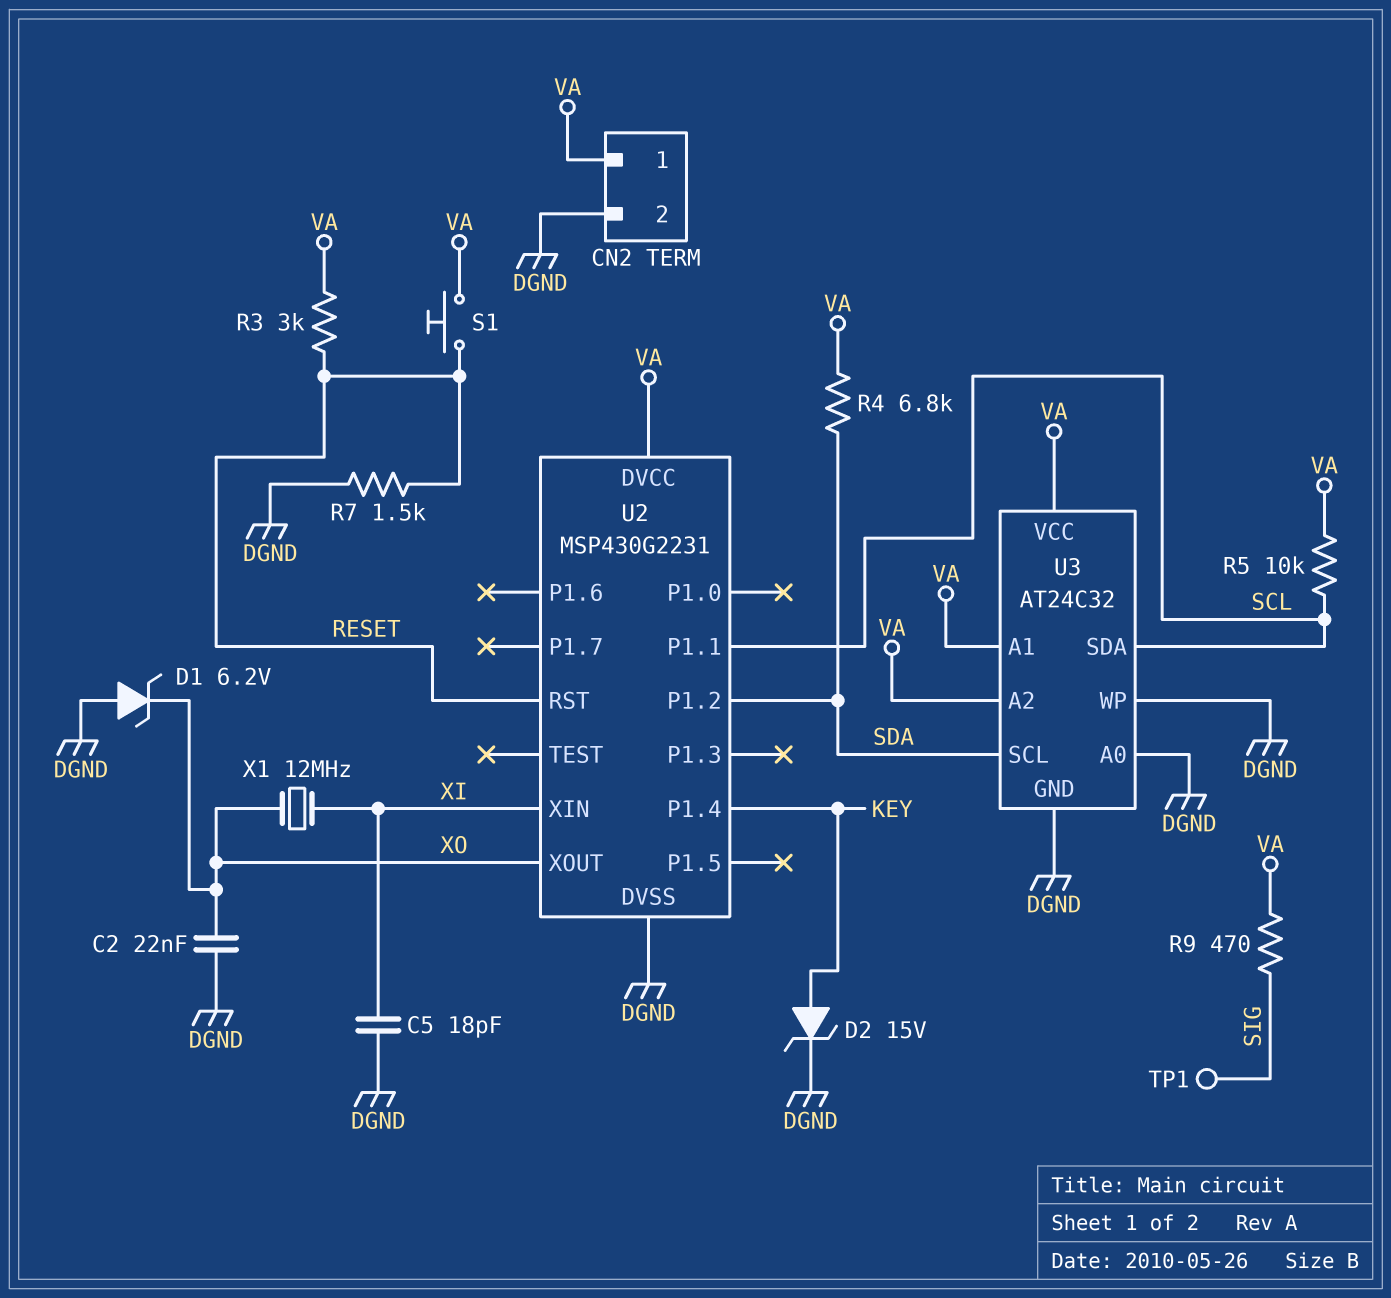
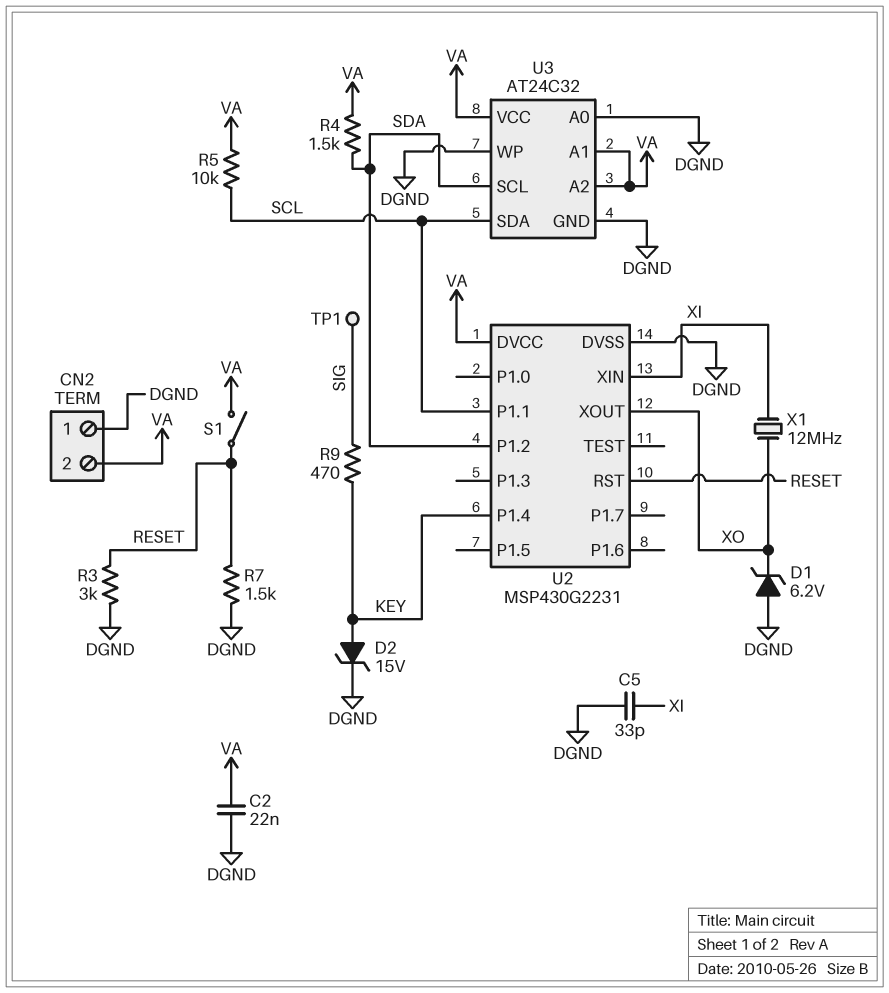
C2: 22nF (DGND, XO) -> 22nF (DGND, VA)
C5: 18pF (DGND, XI) -> 33pF (DGND, XI)
CN2 pin 1: VA -> DGND
CN2 pin 2: DGND -> VA
R3: 3k (RESET, VA) -> 3k (DGND, RESET)
R4: 6.8k (SDA, VA) -> 1.5k (SDA, VA)
R9: 470 (SIG, VA) -> 470 (KEY, SIG)
S1: button (RESET, VA) -> switch (RESET, VA)

